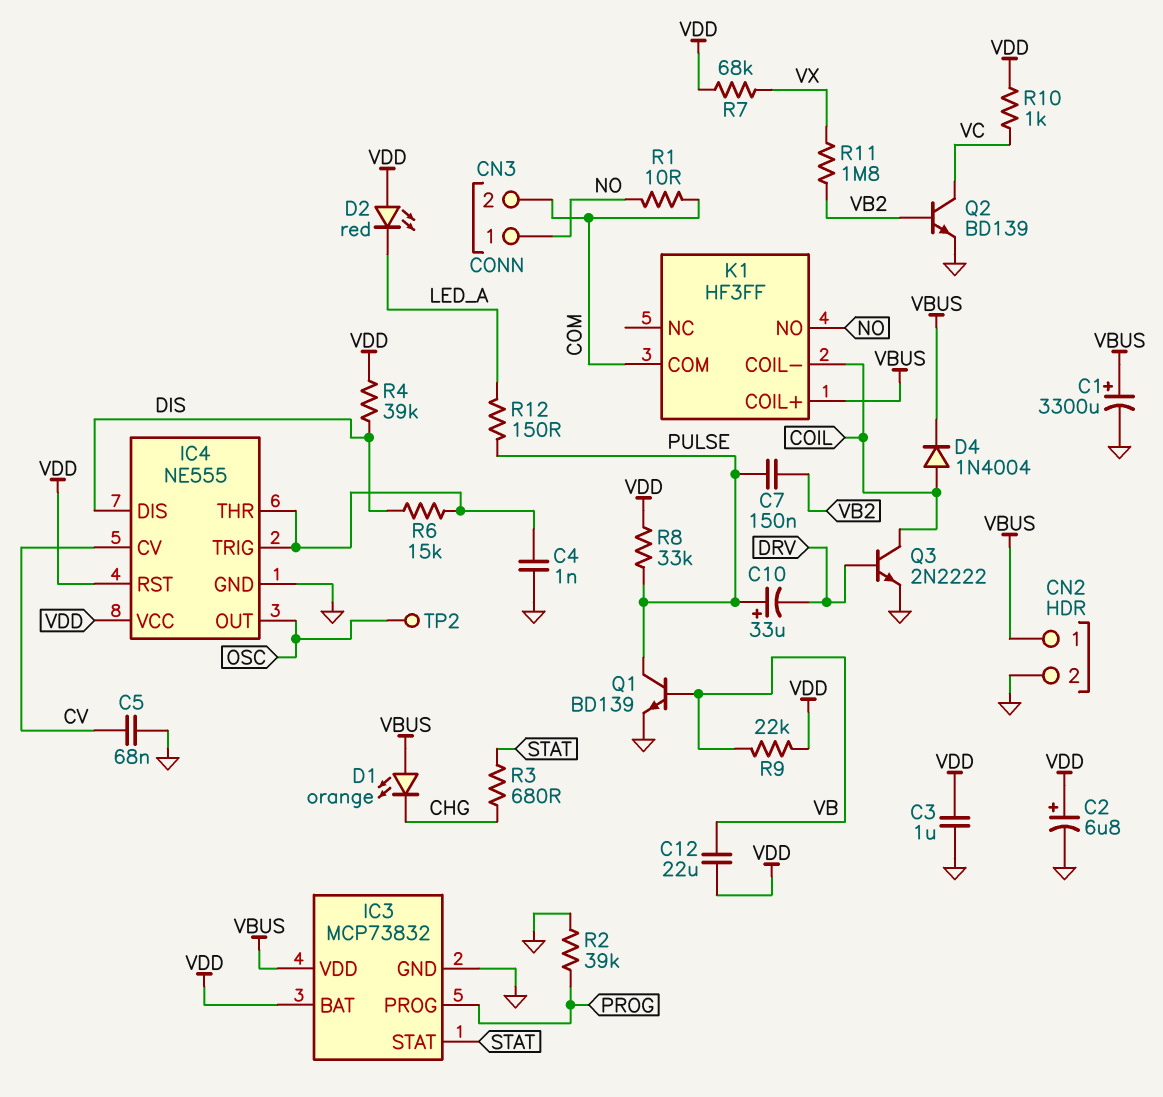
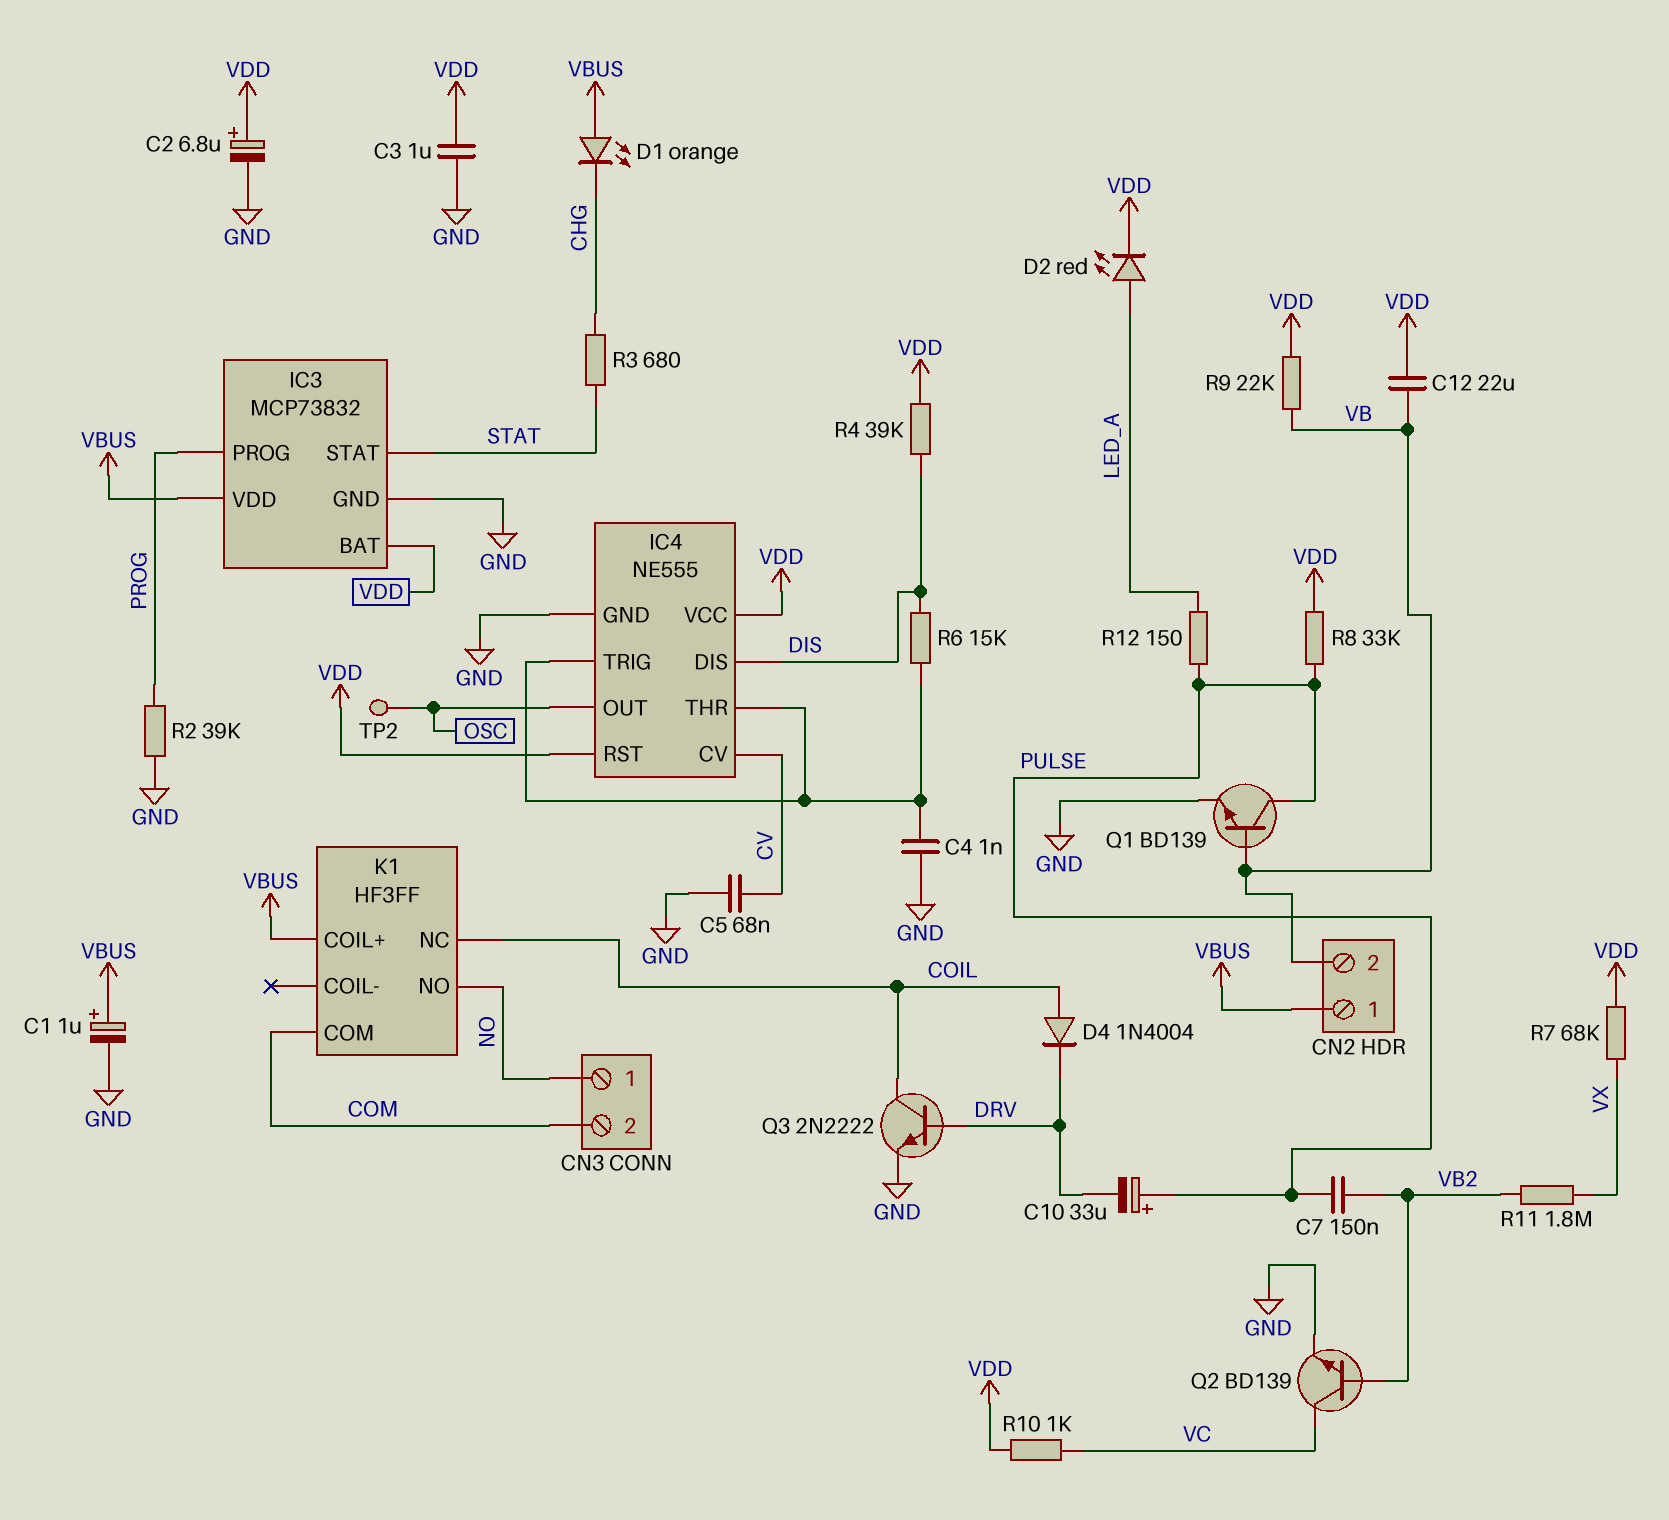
C1: 3300uF (plus VBUS, minus GND) -> 1uF (plus VBUS, minus GND)
CN2 pin 2: GND -> VB
D2: LED red (A VDD, K LED_A) -> LED red (A LED_A, K VDD)
D4: diode 1N4004 (A COIL, K VBUS) -> diode 1N4004 (A COIL, K DRV)
K1 pin COIL-: COIL -> none
K1 pin NC: none -> COIL
R1: 10 (COM, NO) -> none

